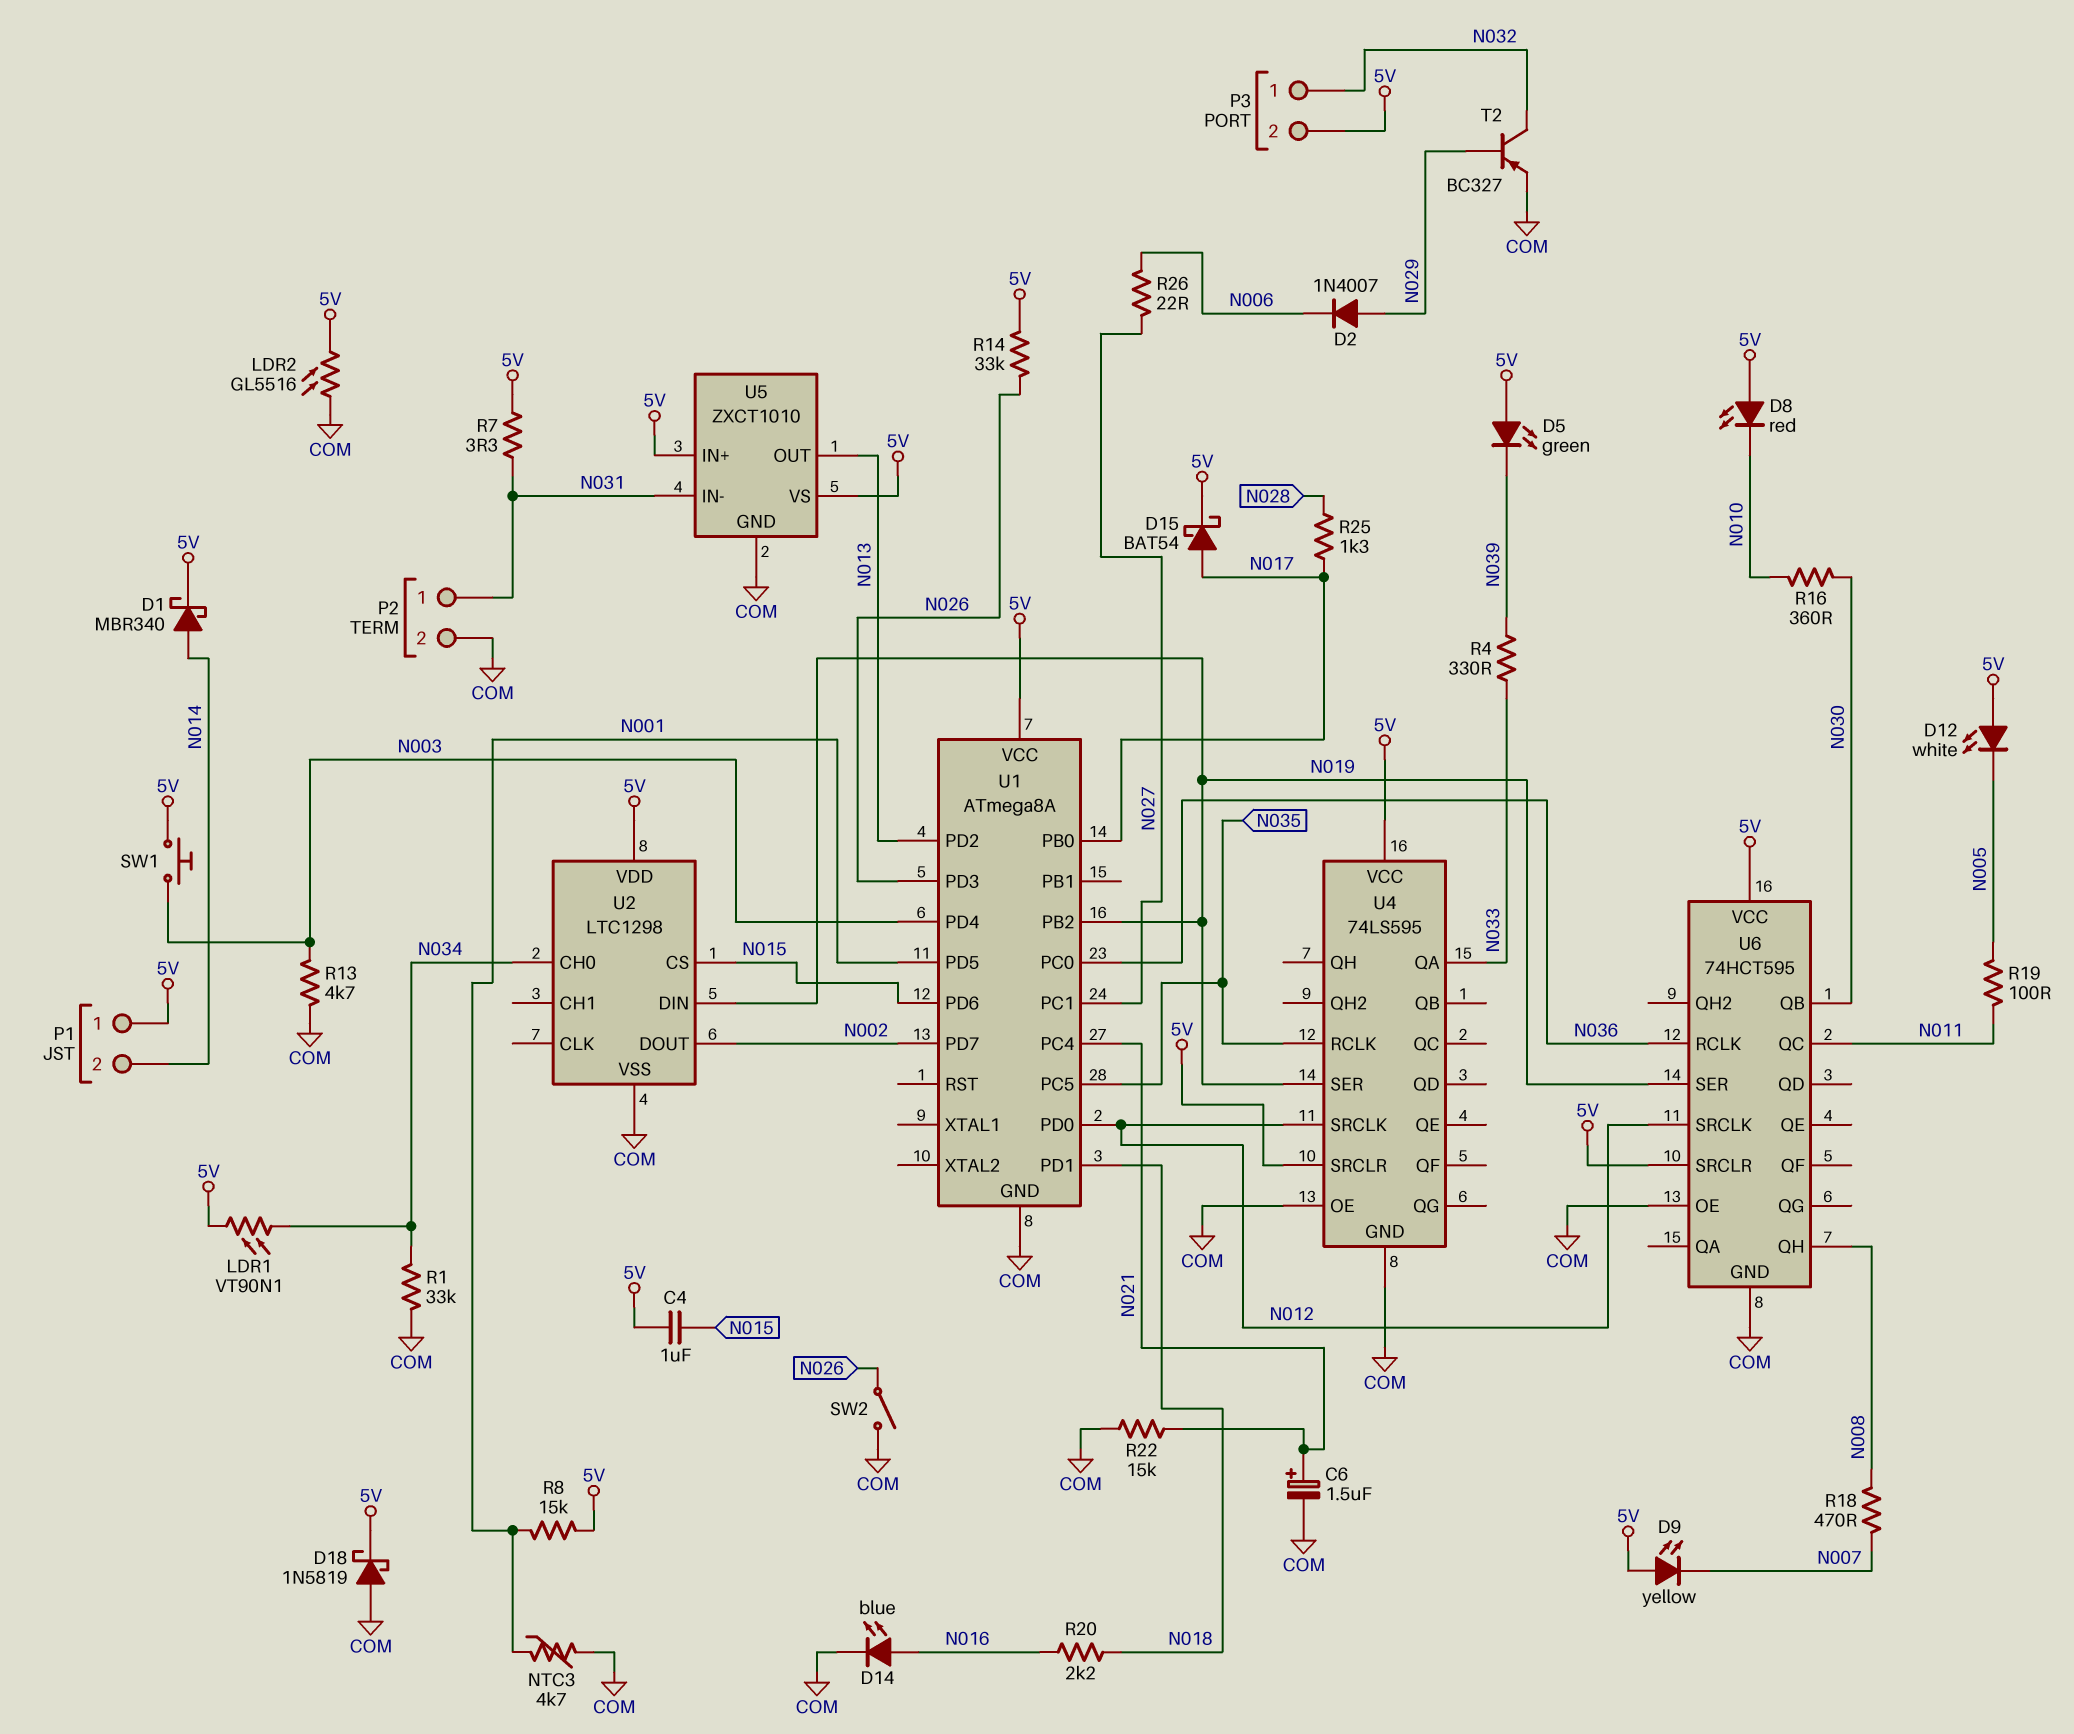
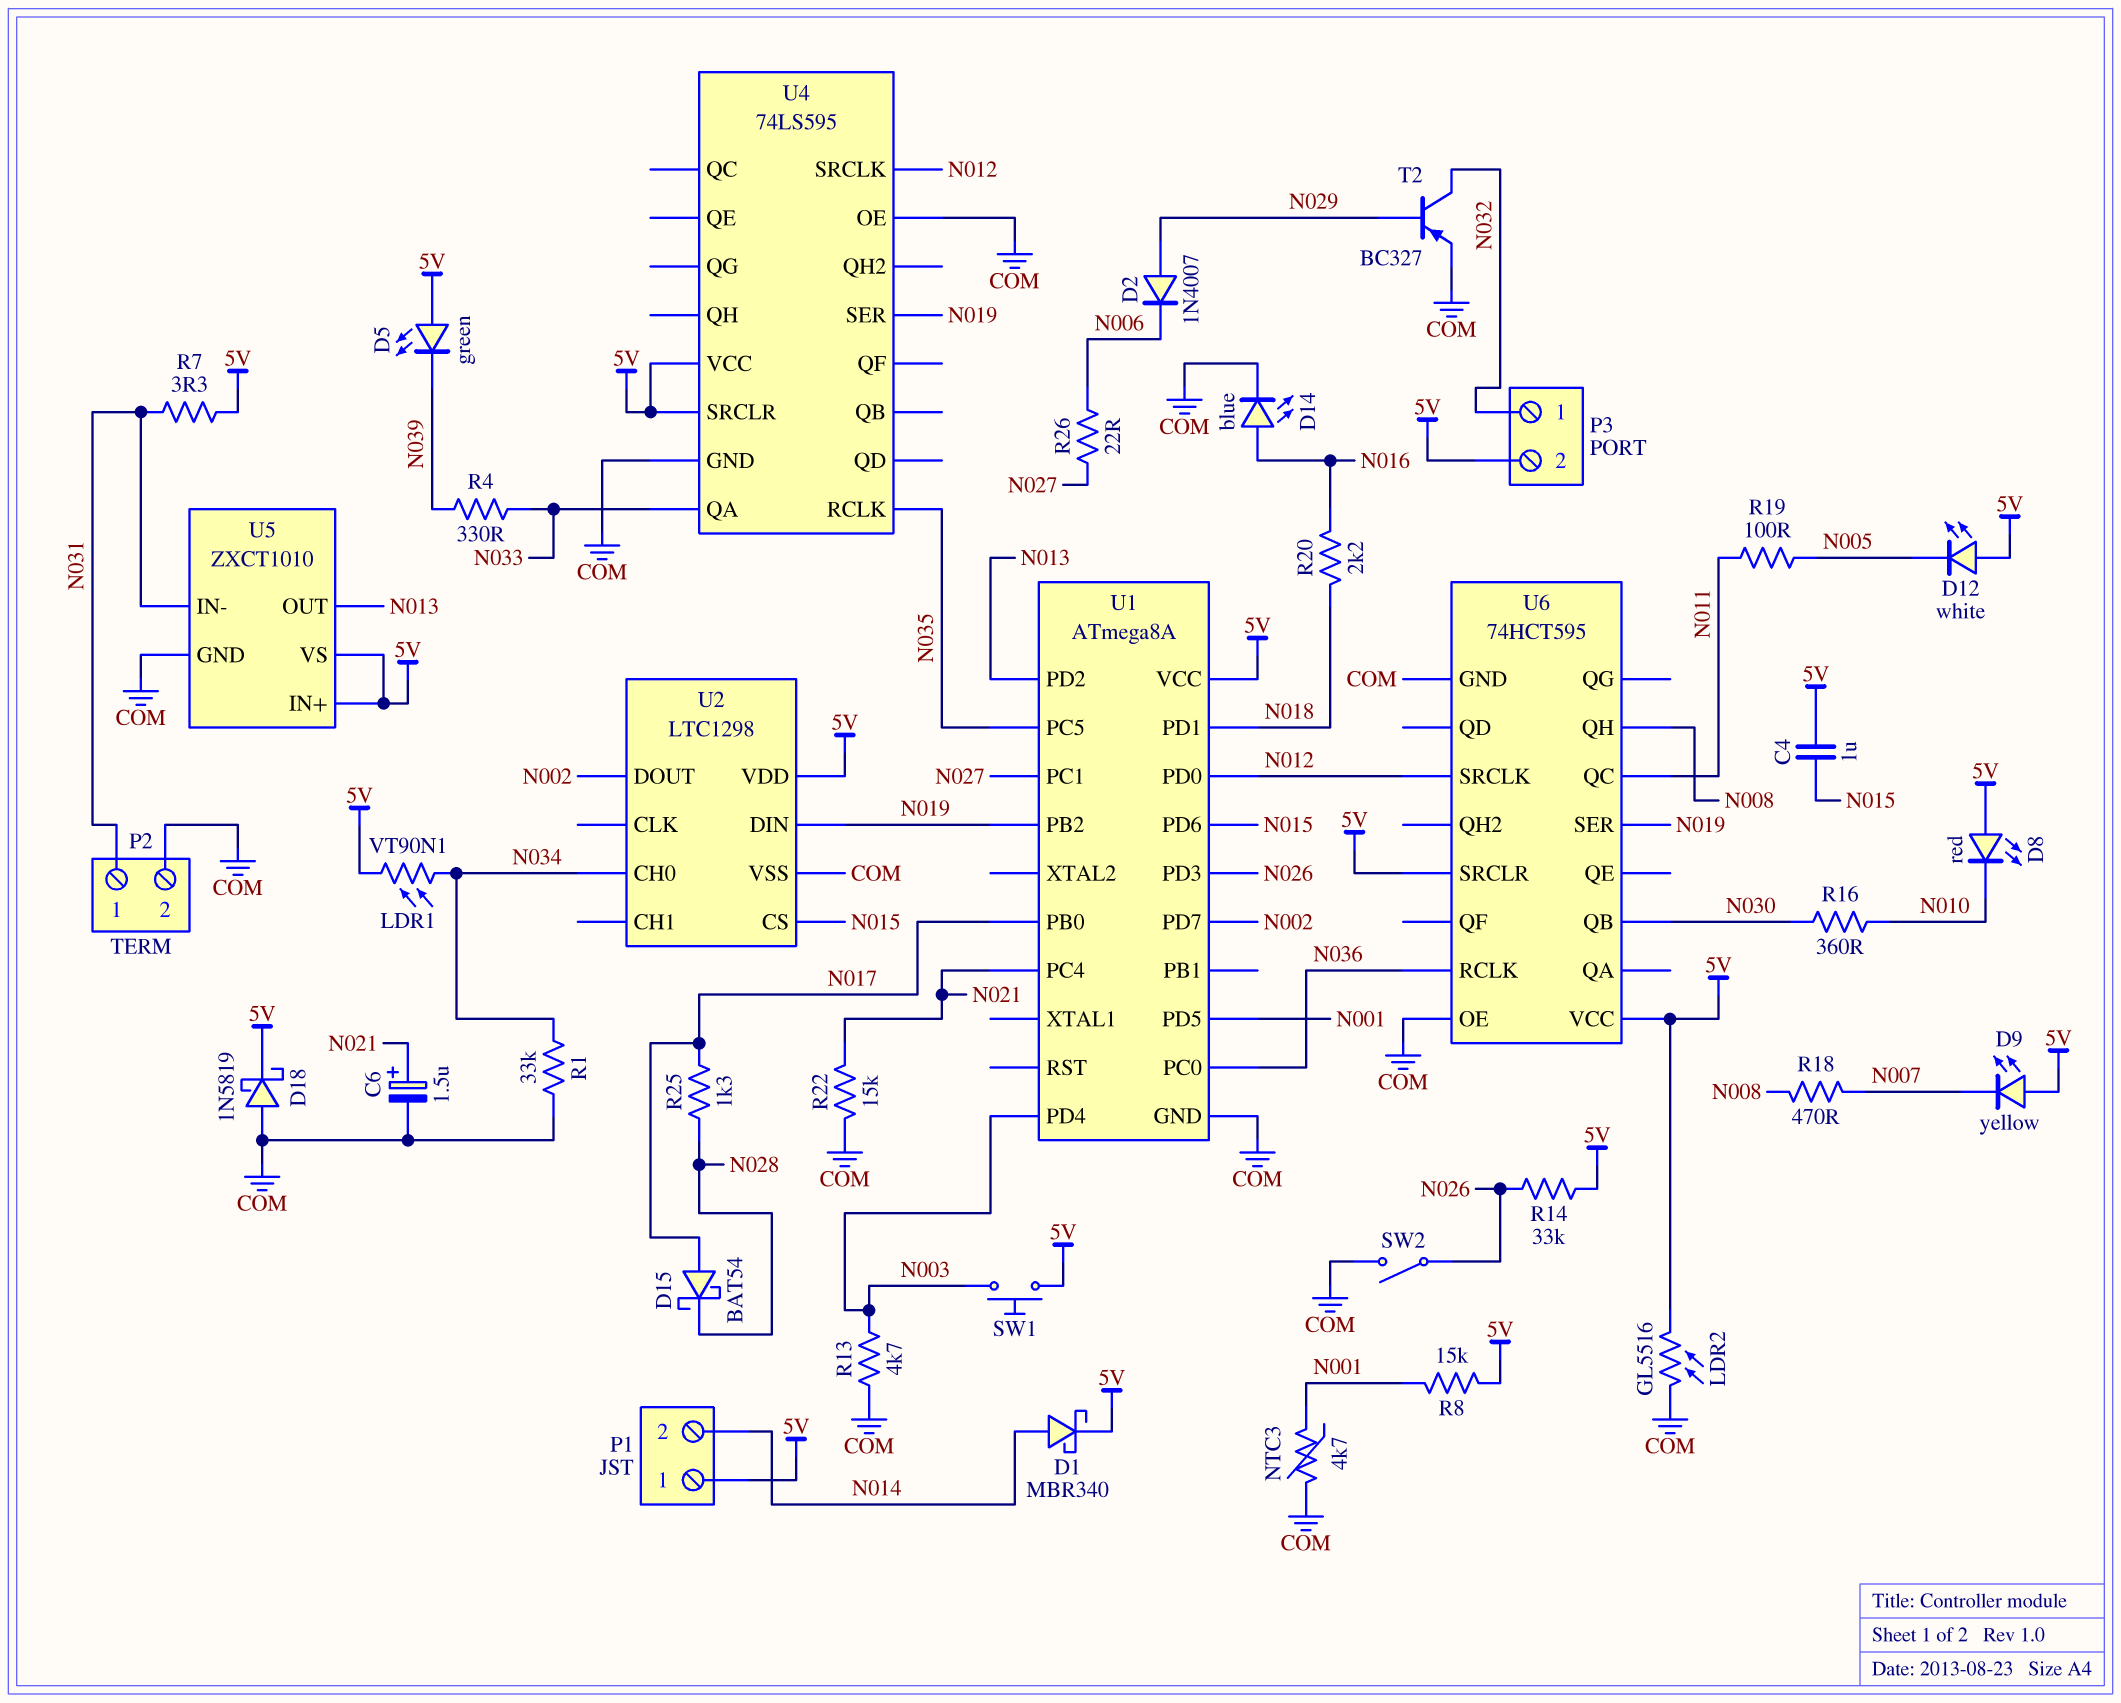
D15: schottky BAT54 (A N017, K 5V) -> schottky BAT54 (A N017, K N028)

